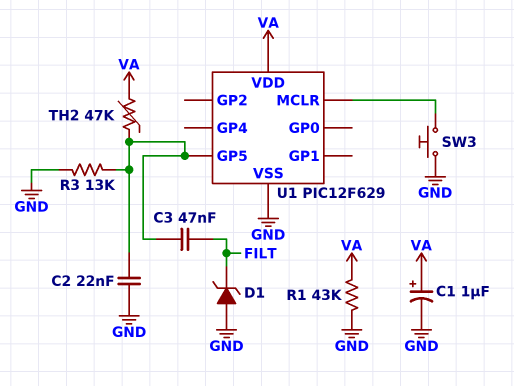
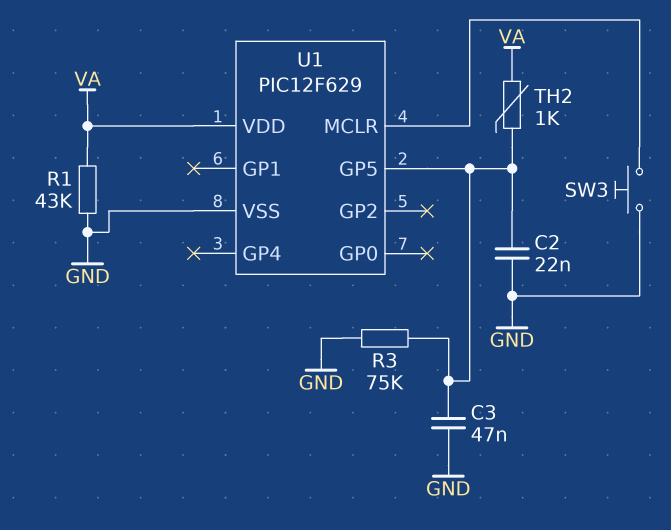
C1: 1uF (plus VA, minus GND) -> none
C3: 47nF (FILT, U1/GP5) -> 47nF (GND, U1/GP5)
D1: zener (A GND, K FILT) -> none
R3: 13k (GND, U1/GP5) -> 75k (GND, U1/GP5)
TH2: 47k (U1/GP5, VA) -> 1k (U1/GP5, VA)

